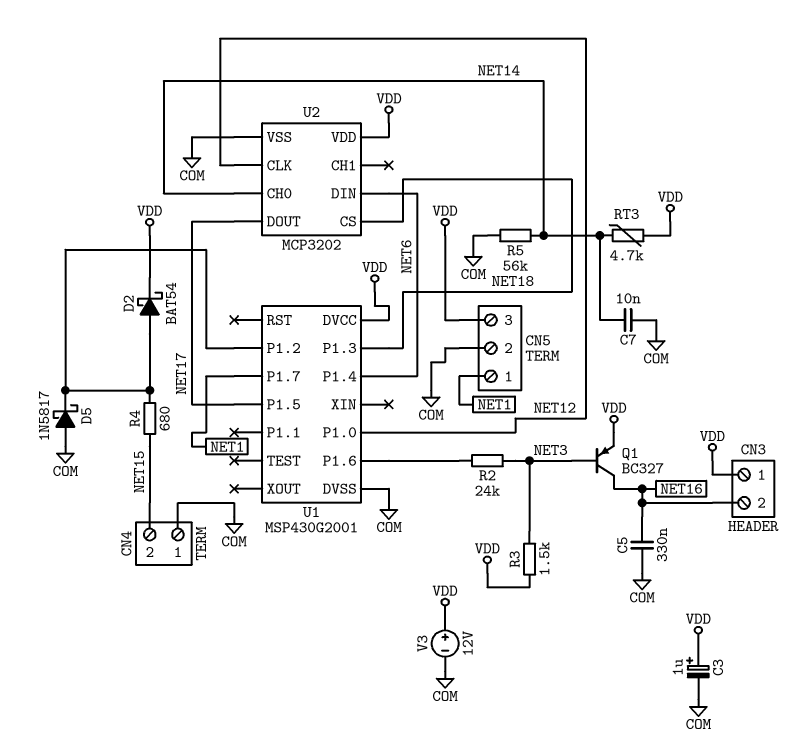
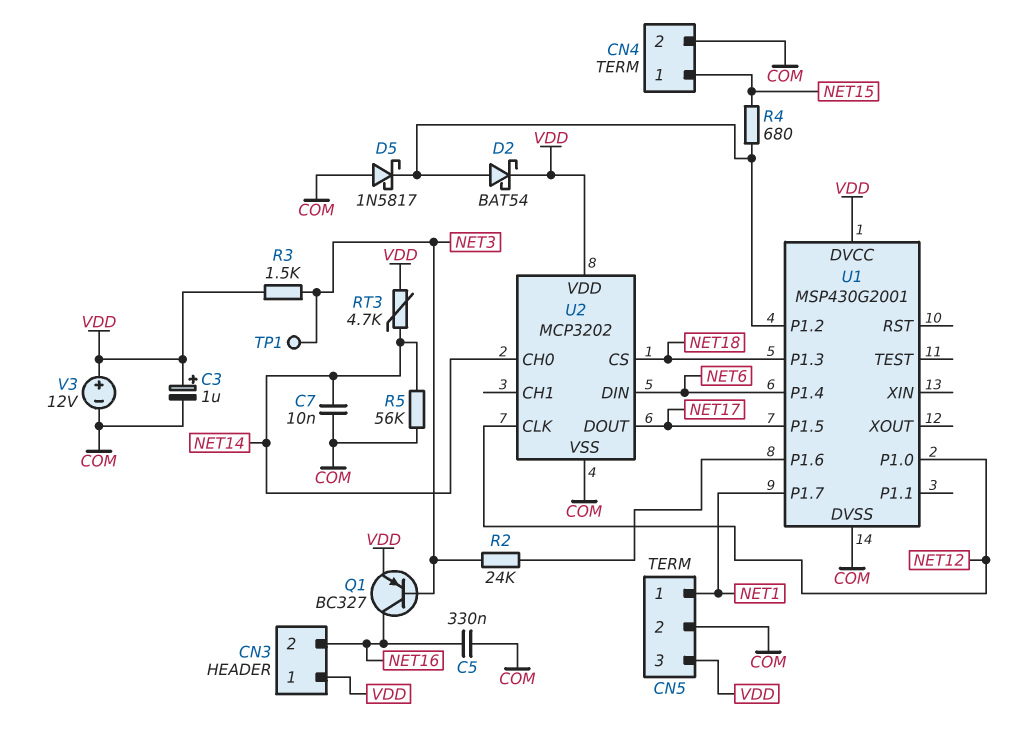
CN4 pin 1: COM -> NET15
CN4 pin 2: NET15 -> COM
TP1: none -> test point (NET3)

